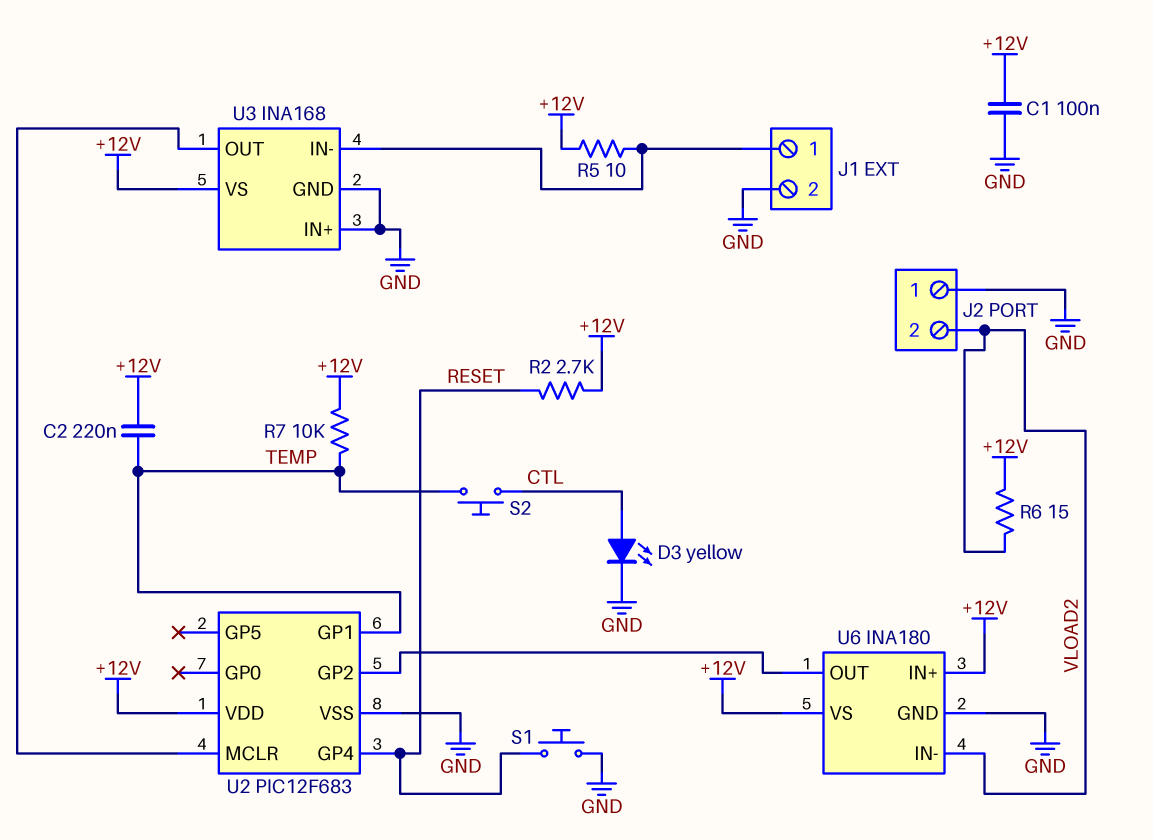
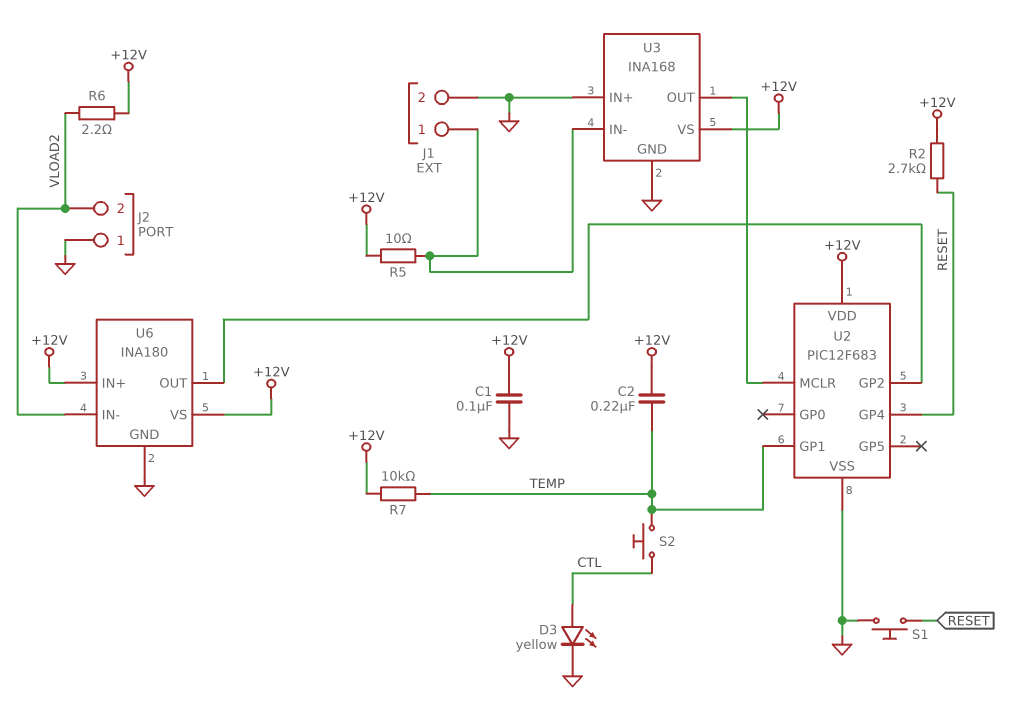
R6: 15 (+12V, VLOAD2) -> 2.2 (+12V, VLOAD2)

